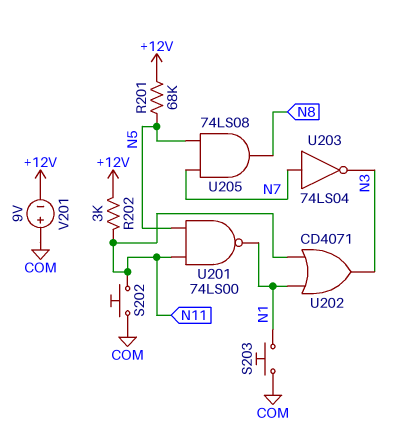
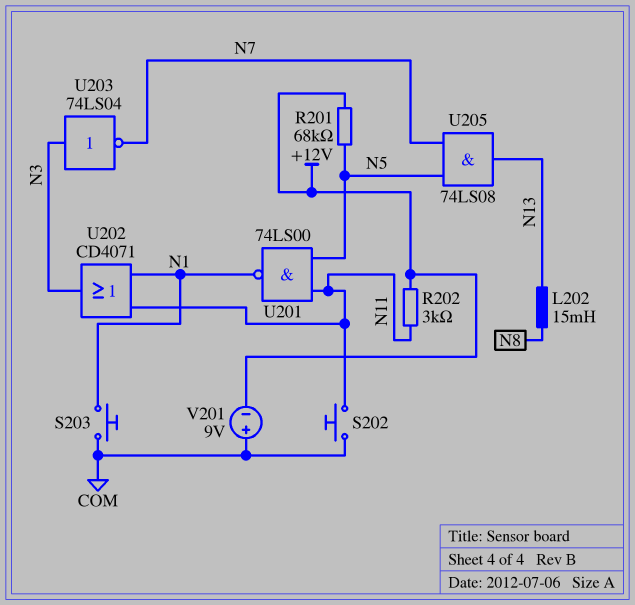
L202: none -> 15mH (N8, N13)
U203: NOT 74LS04 (in N7, out N3) -> NOT 74LS04 (in N3, out N7)
U205: AND 74LS08 (in N5, in N7, out N8) -> AND 74LS08 (in N5, in N7, out N13)

